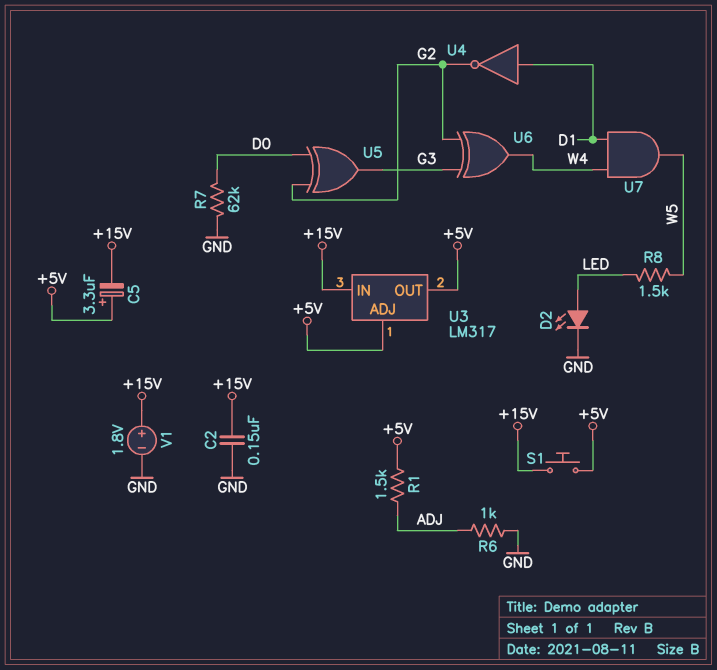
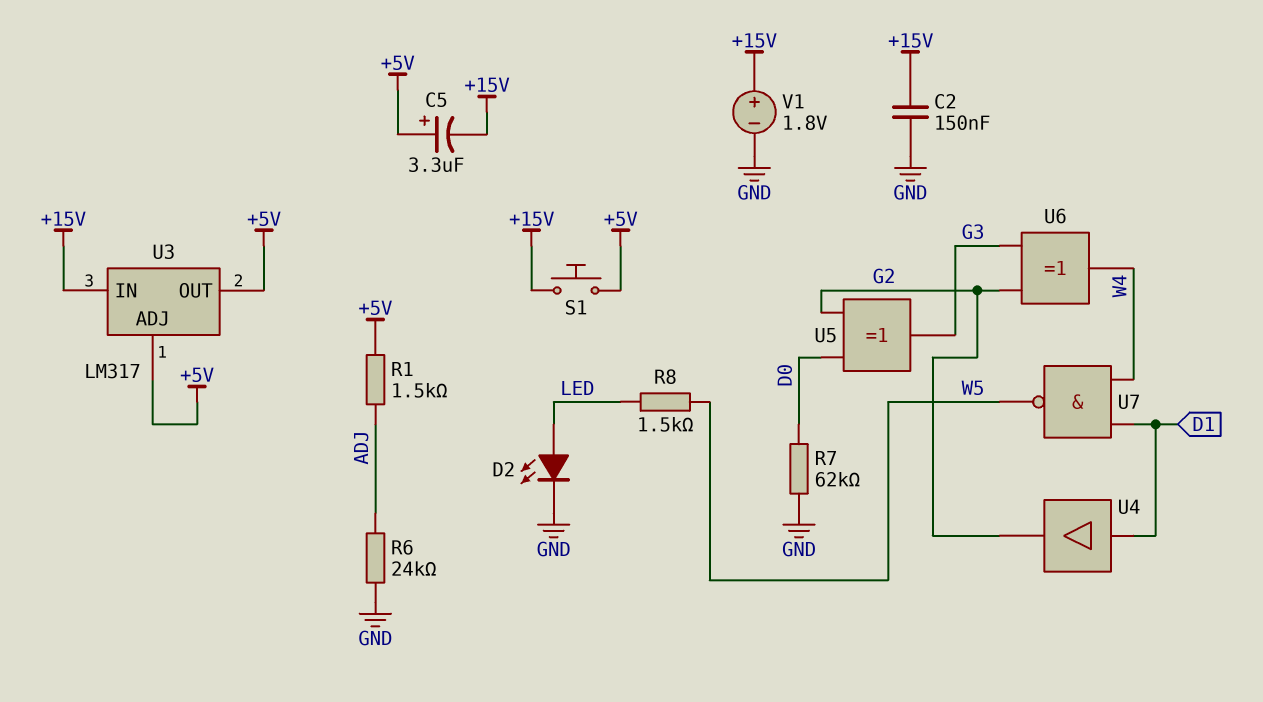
R6: 1k (ADJ, GND) -> 24k (ADJ, GND)
U4: NOT (in D1, out G2) -> buffer (in D1, out G2)
U7: AND (in D1, in W4, out W5) -> NAND (in D1, in W4, out W5)

